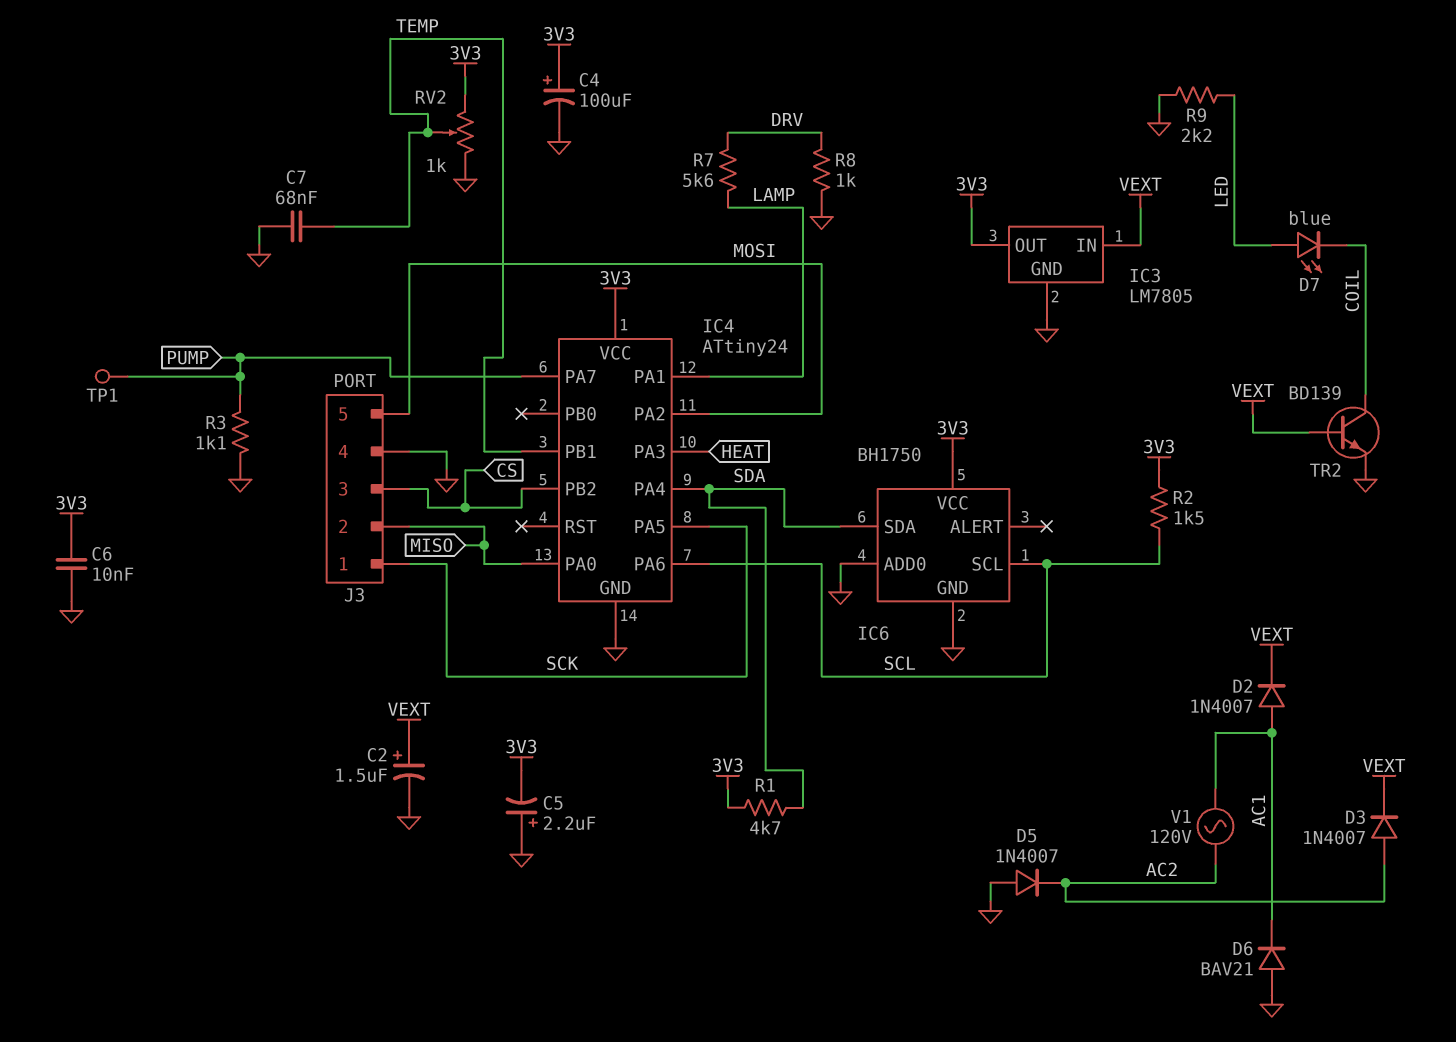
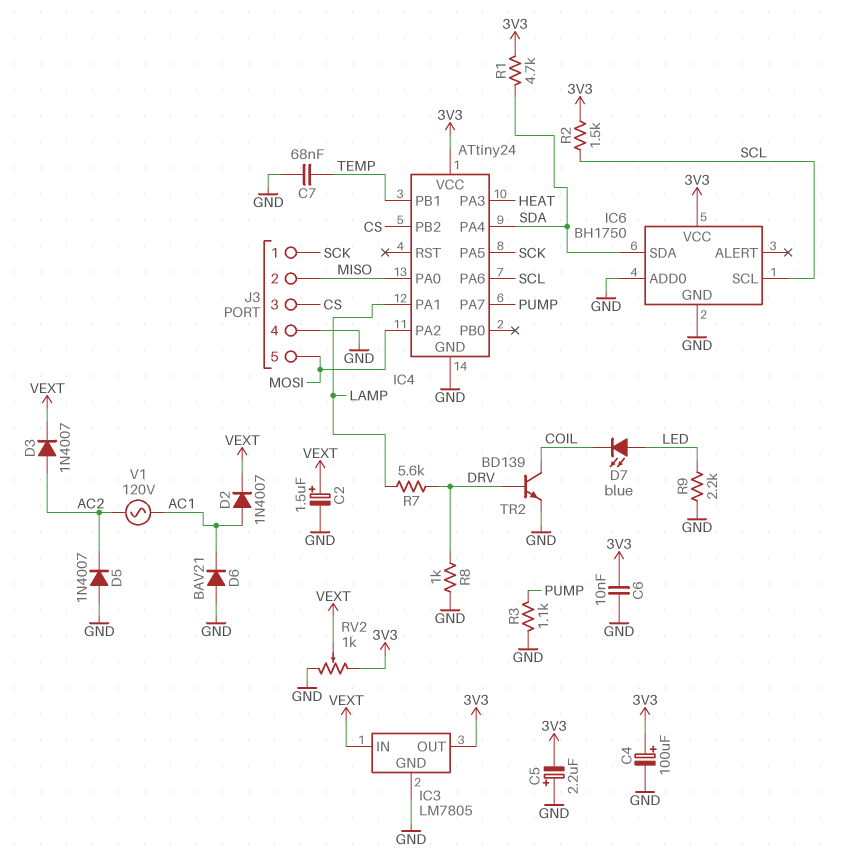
RV2: 1k (3V3, GND, wiper TEMP) -> 1k (3V3, GND, wiper VEXT)
TP1: test point (PUMP) -> none
TR2: NPN BD139 (B VEXT, C COIL, E GND) -> NPN BD139 (B DRV, C COIL, E GND)

